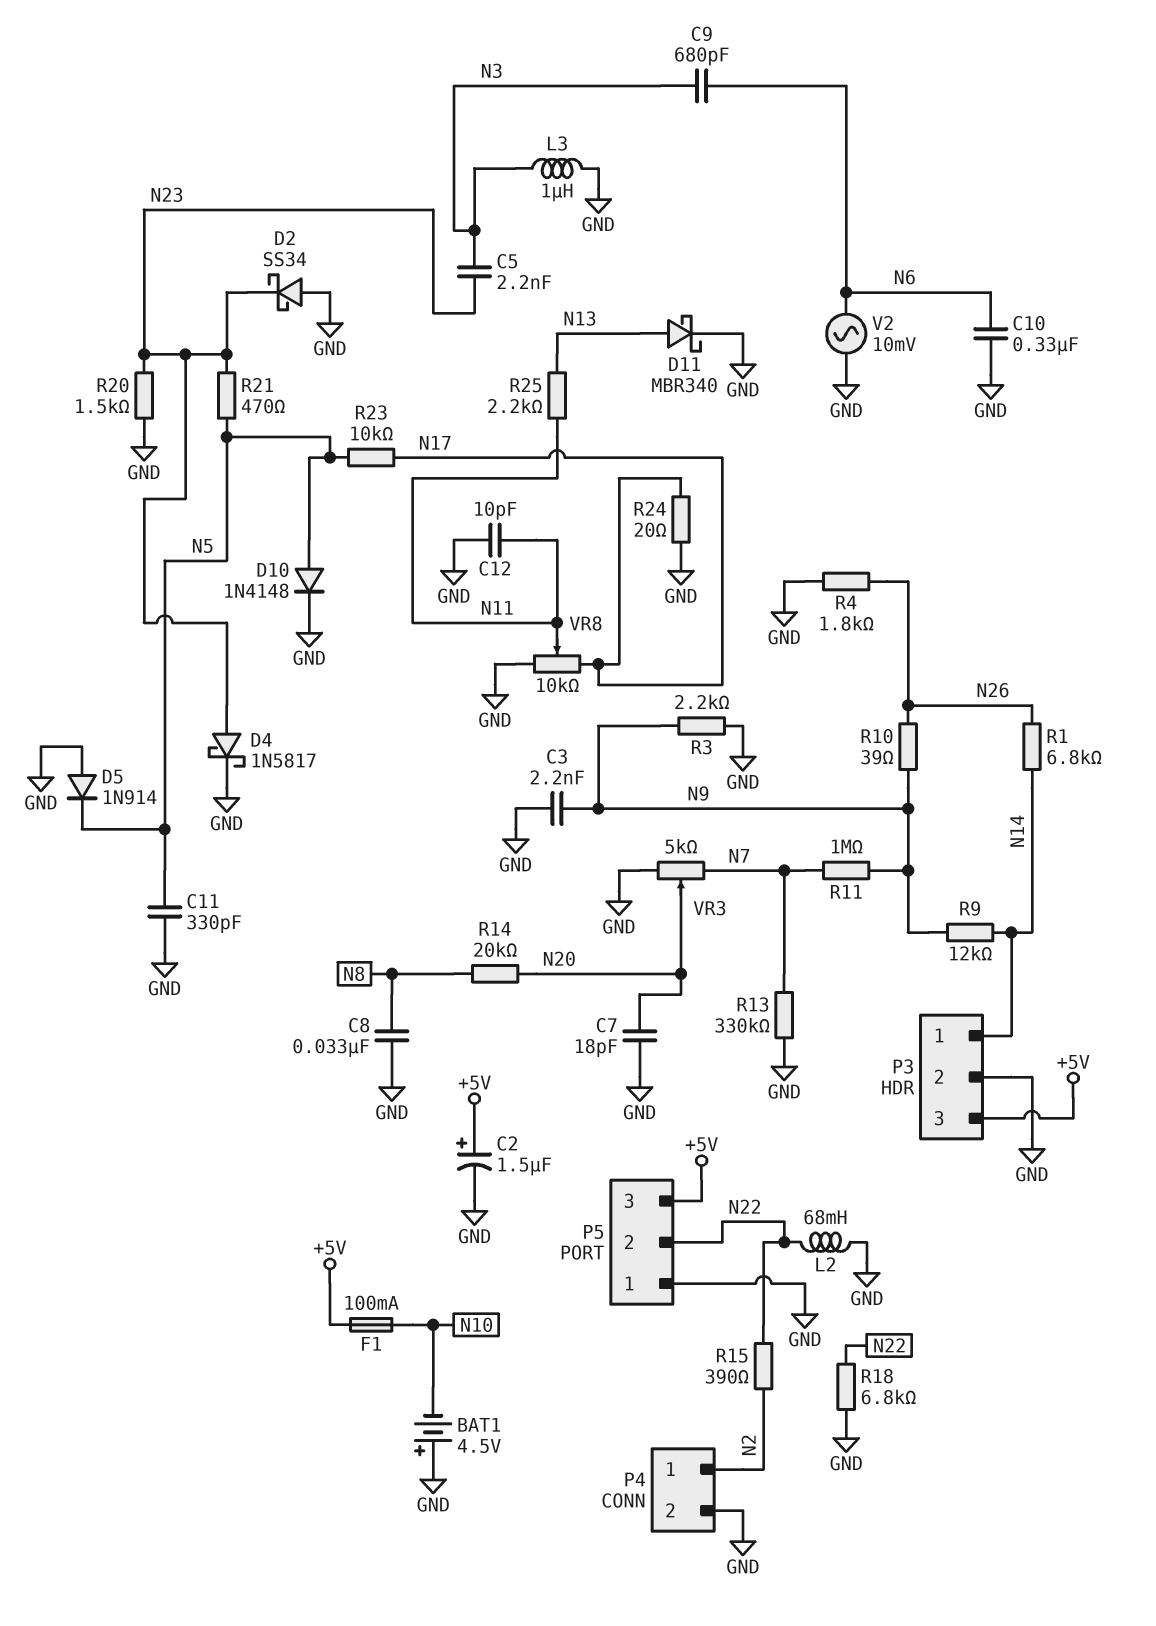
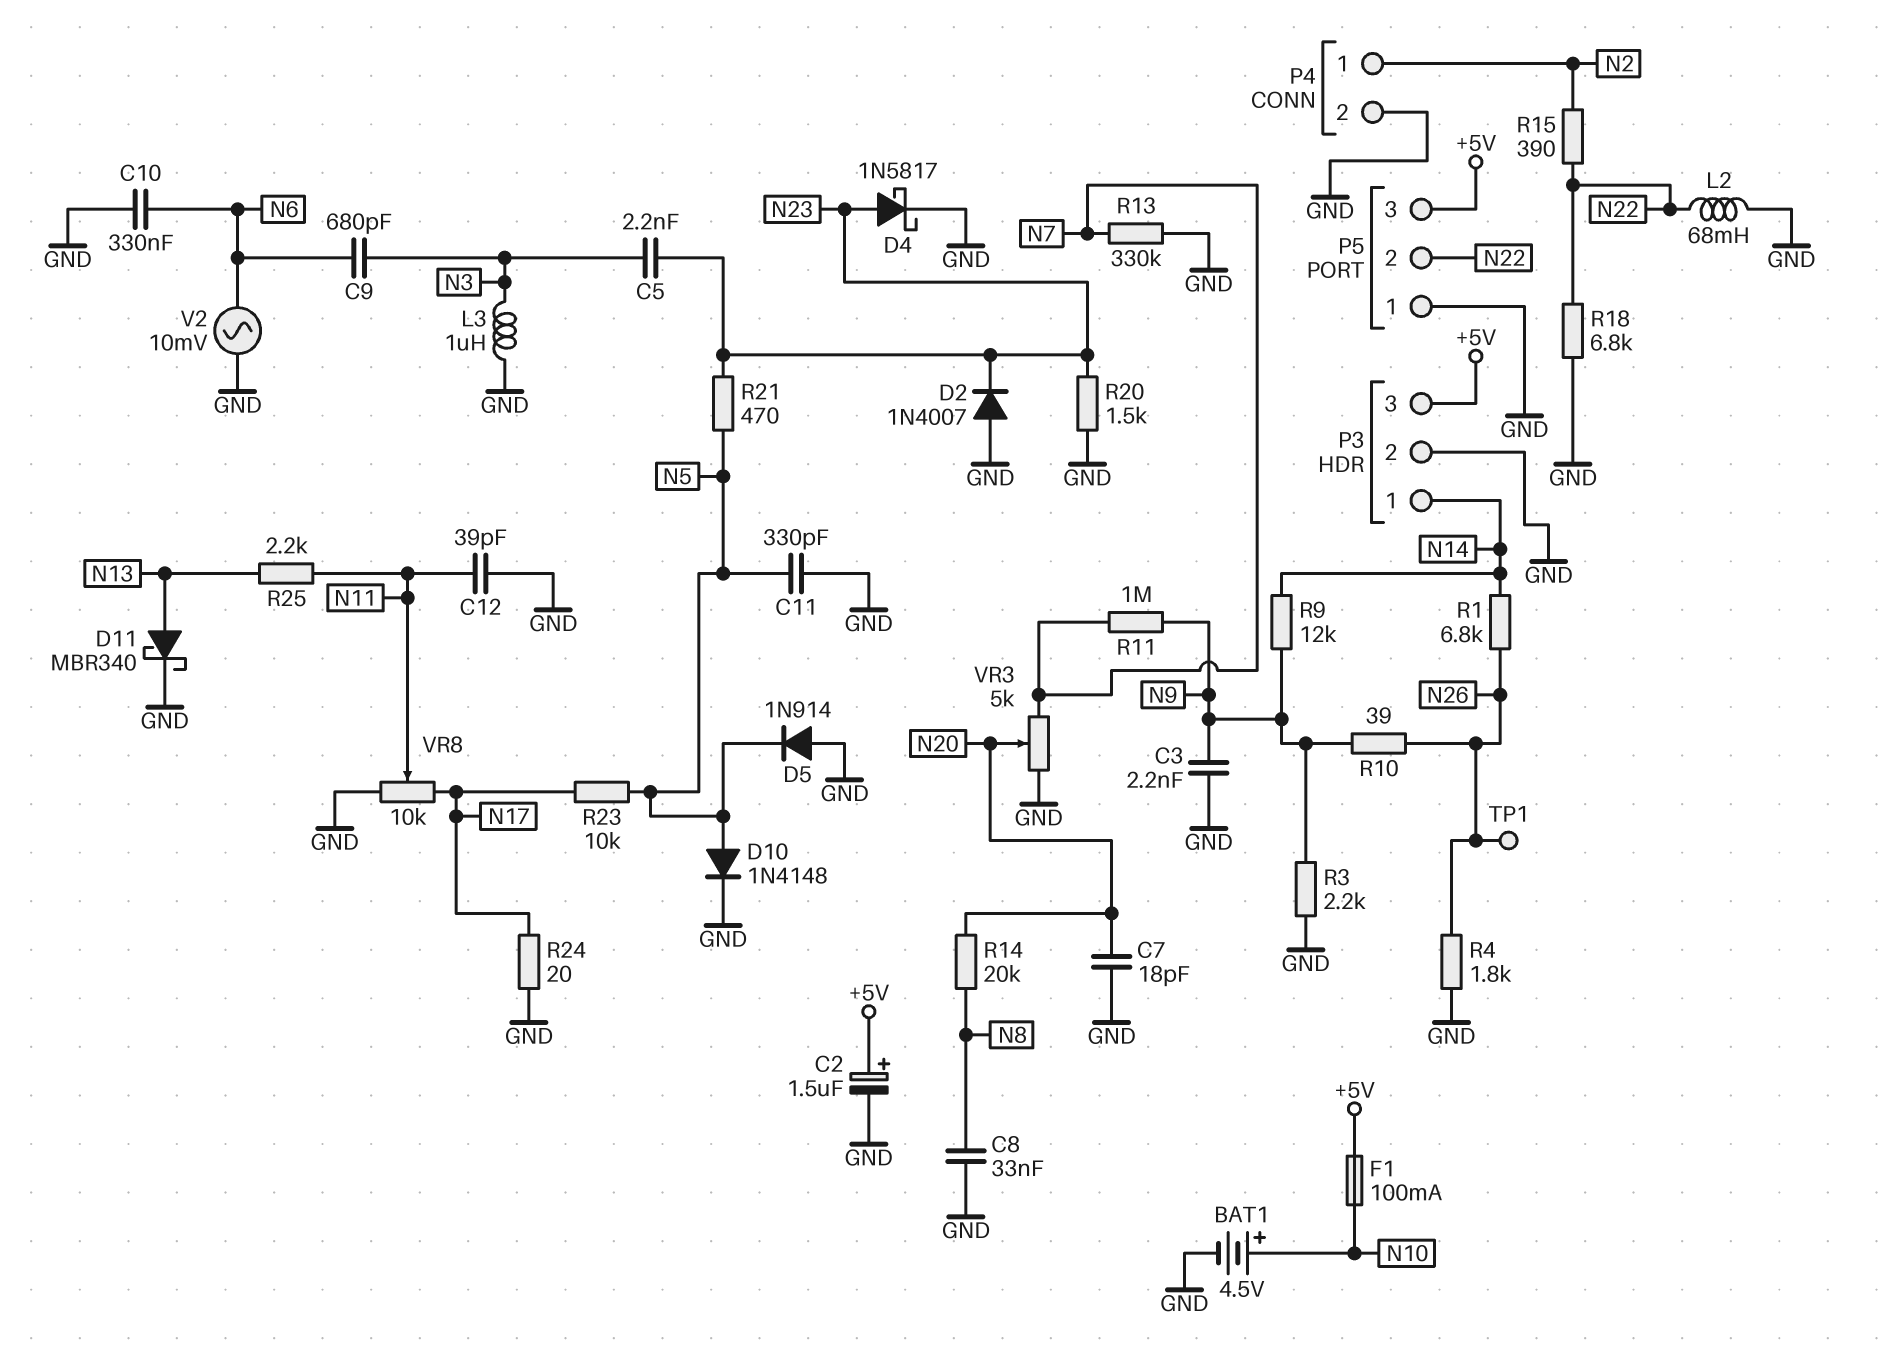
BAT1: 4.5V (plus GND, minus N10) -> 4.5V (plus N10, minus GND)
C12: 10pF (GND, N11) -> 39pF (GND, N11)
D2: schottky SS34 (A GND, K N23) -> diode 1N4007 (A GND, K N23)
TP1: none -> test point (N26)

